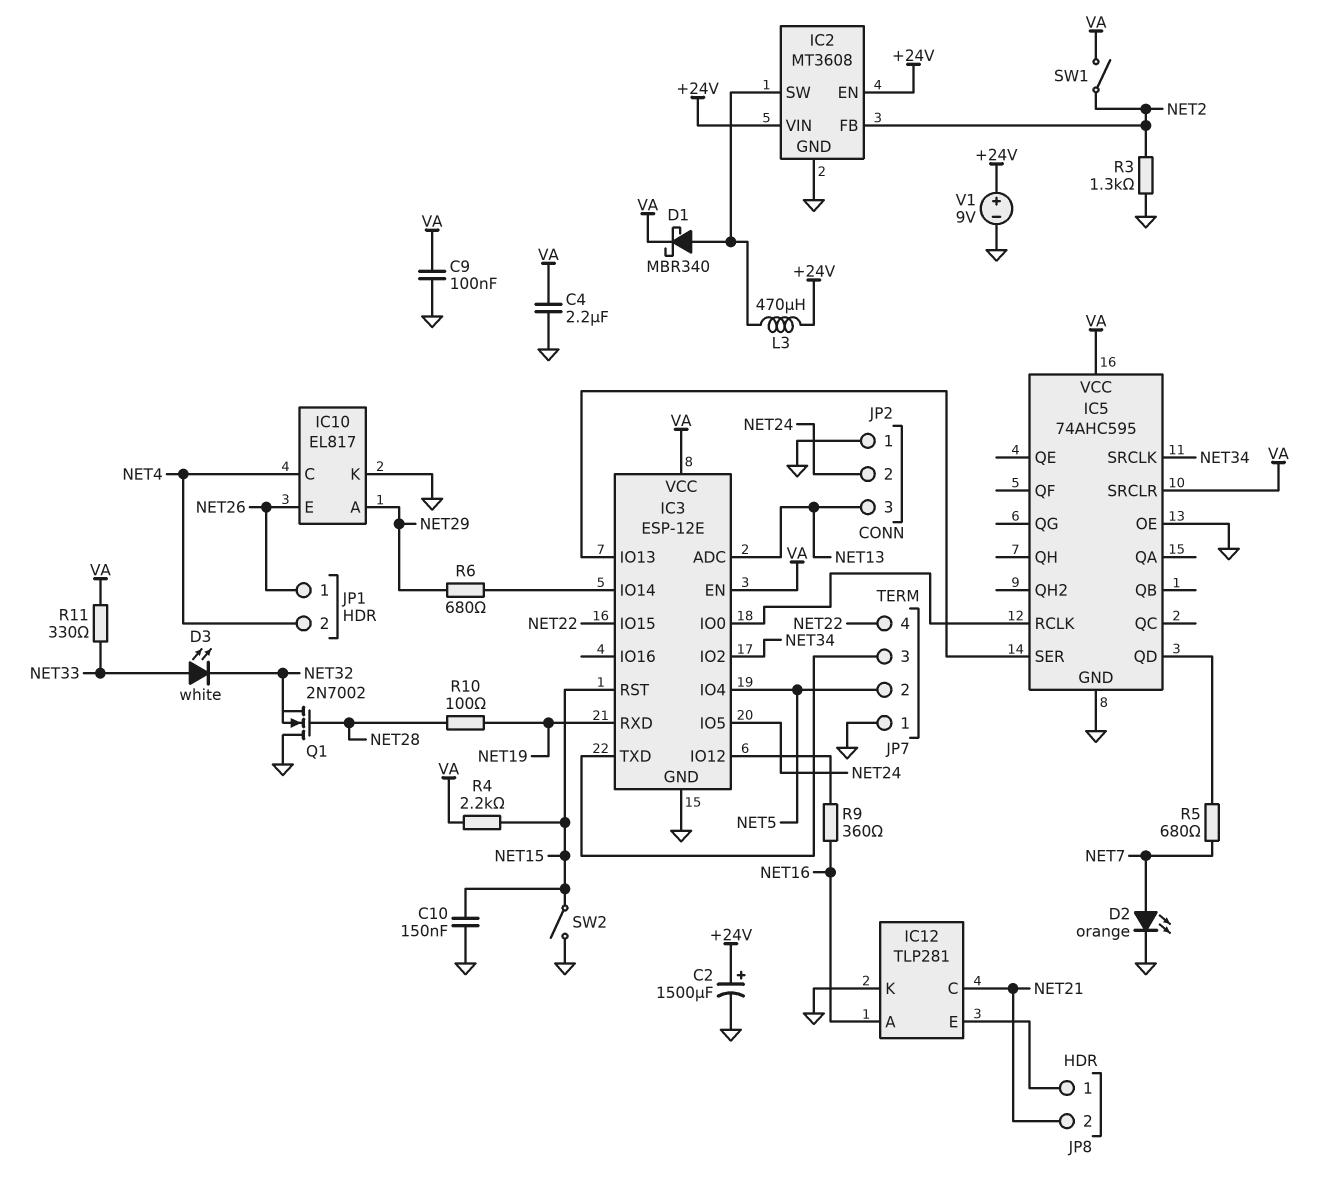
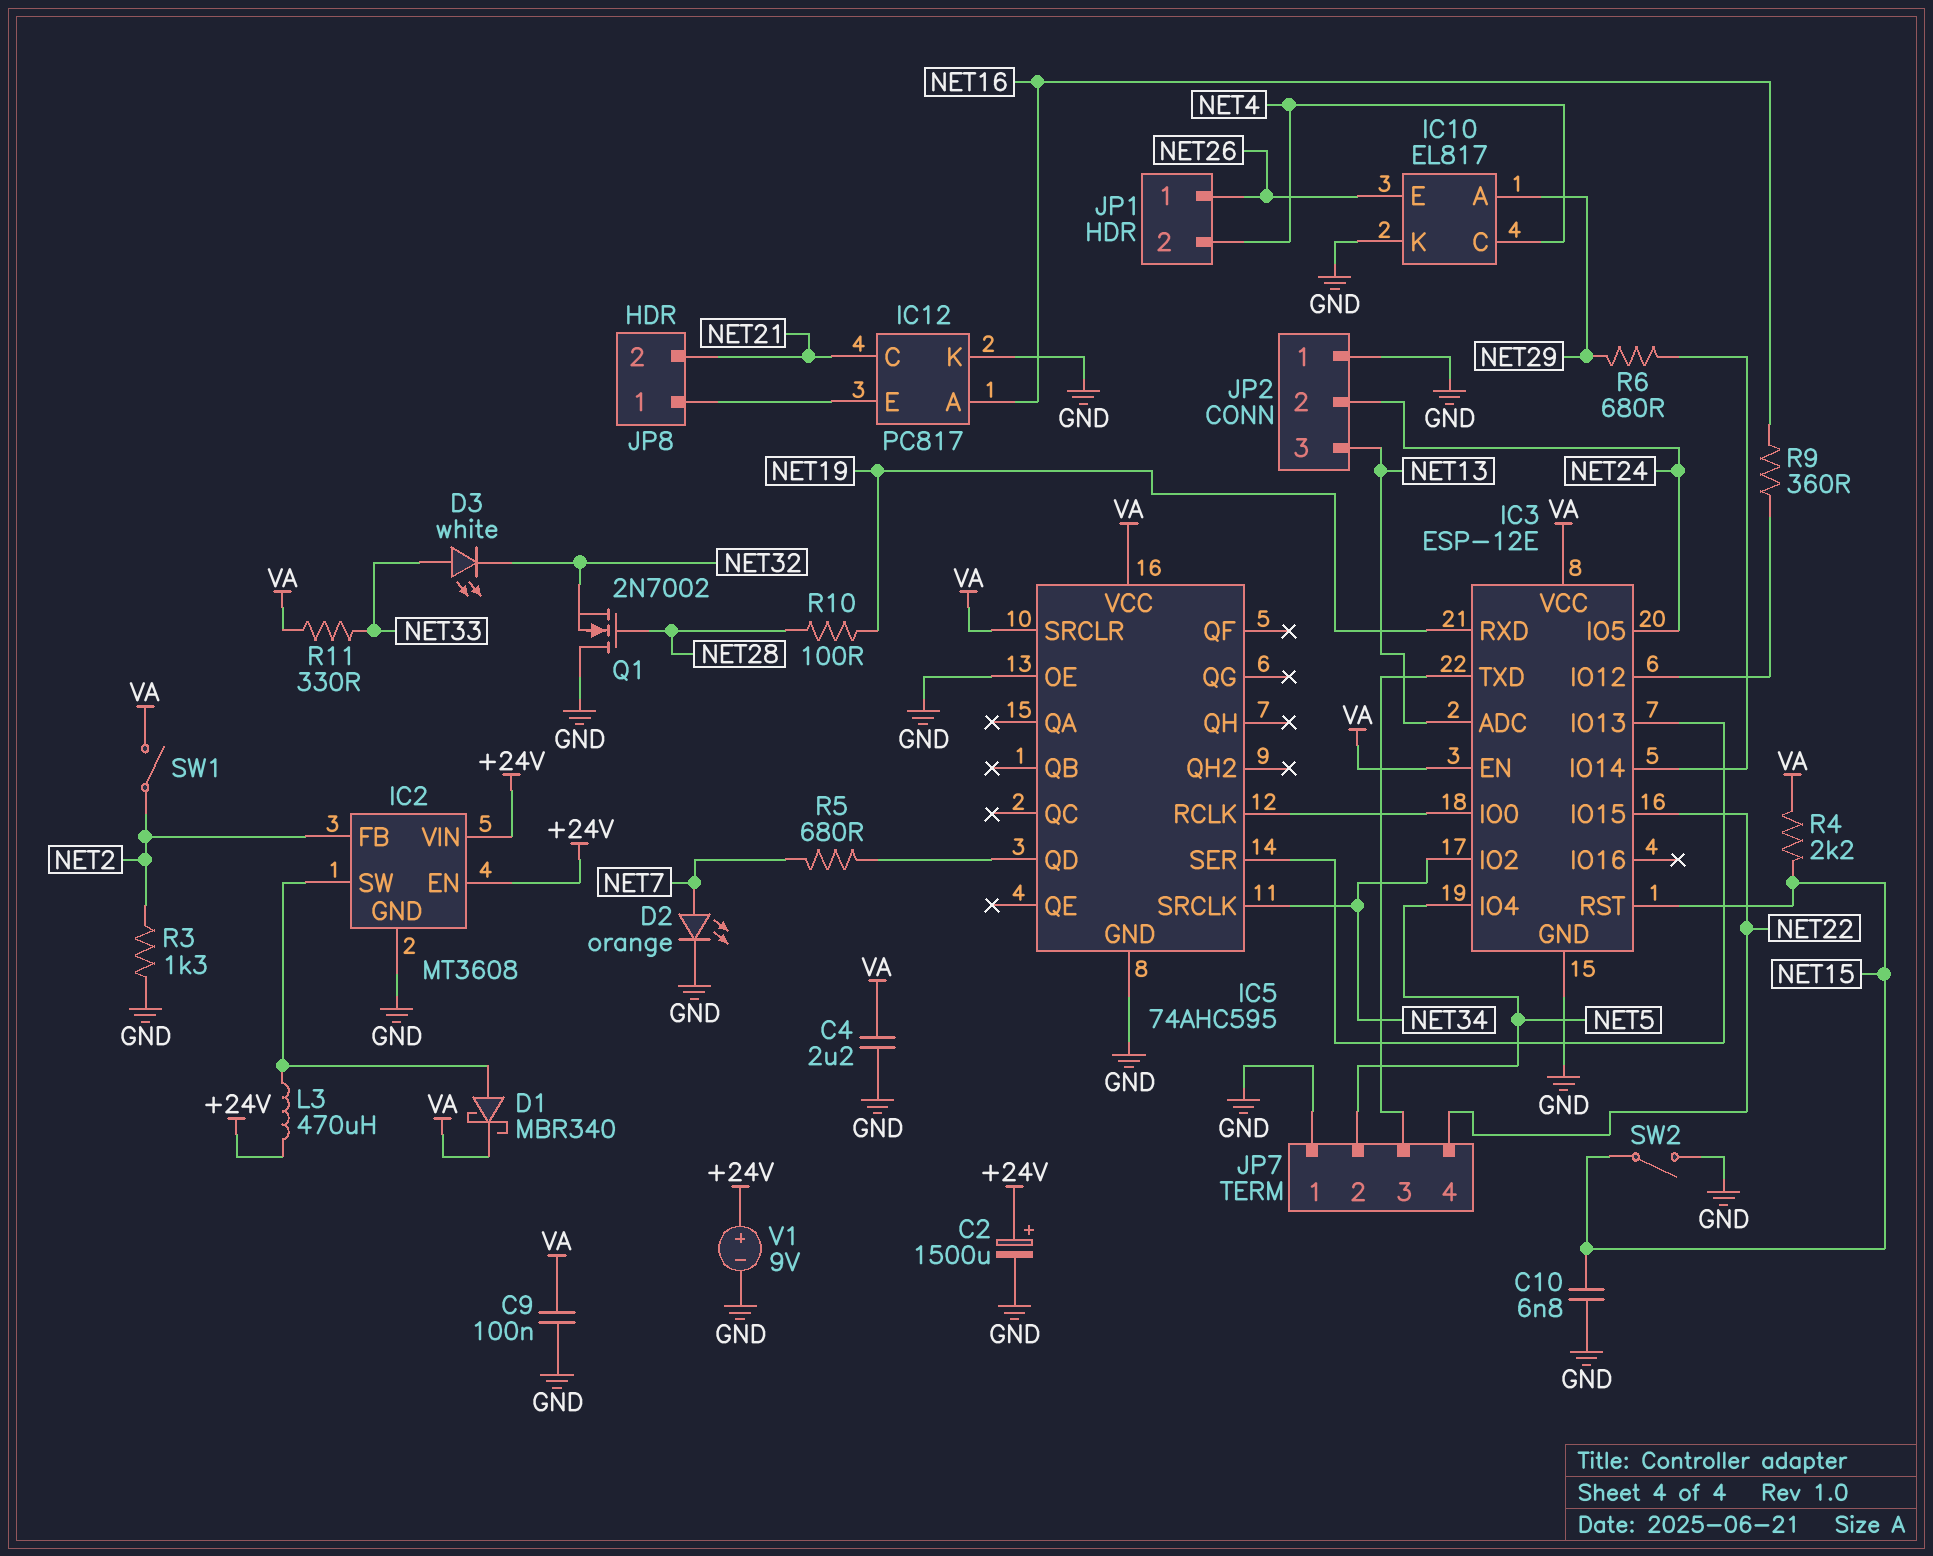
C10: 150nF (GND, NET15) -> 6.8nF (GND, NET15)
IC12: TLP281 -> PC817

